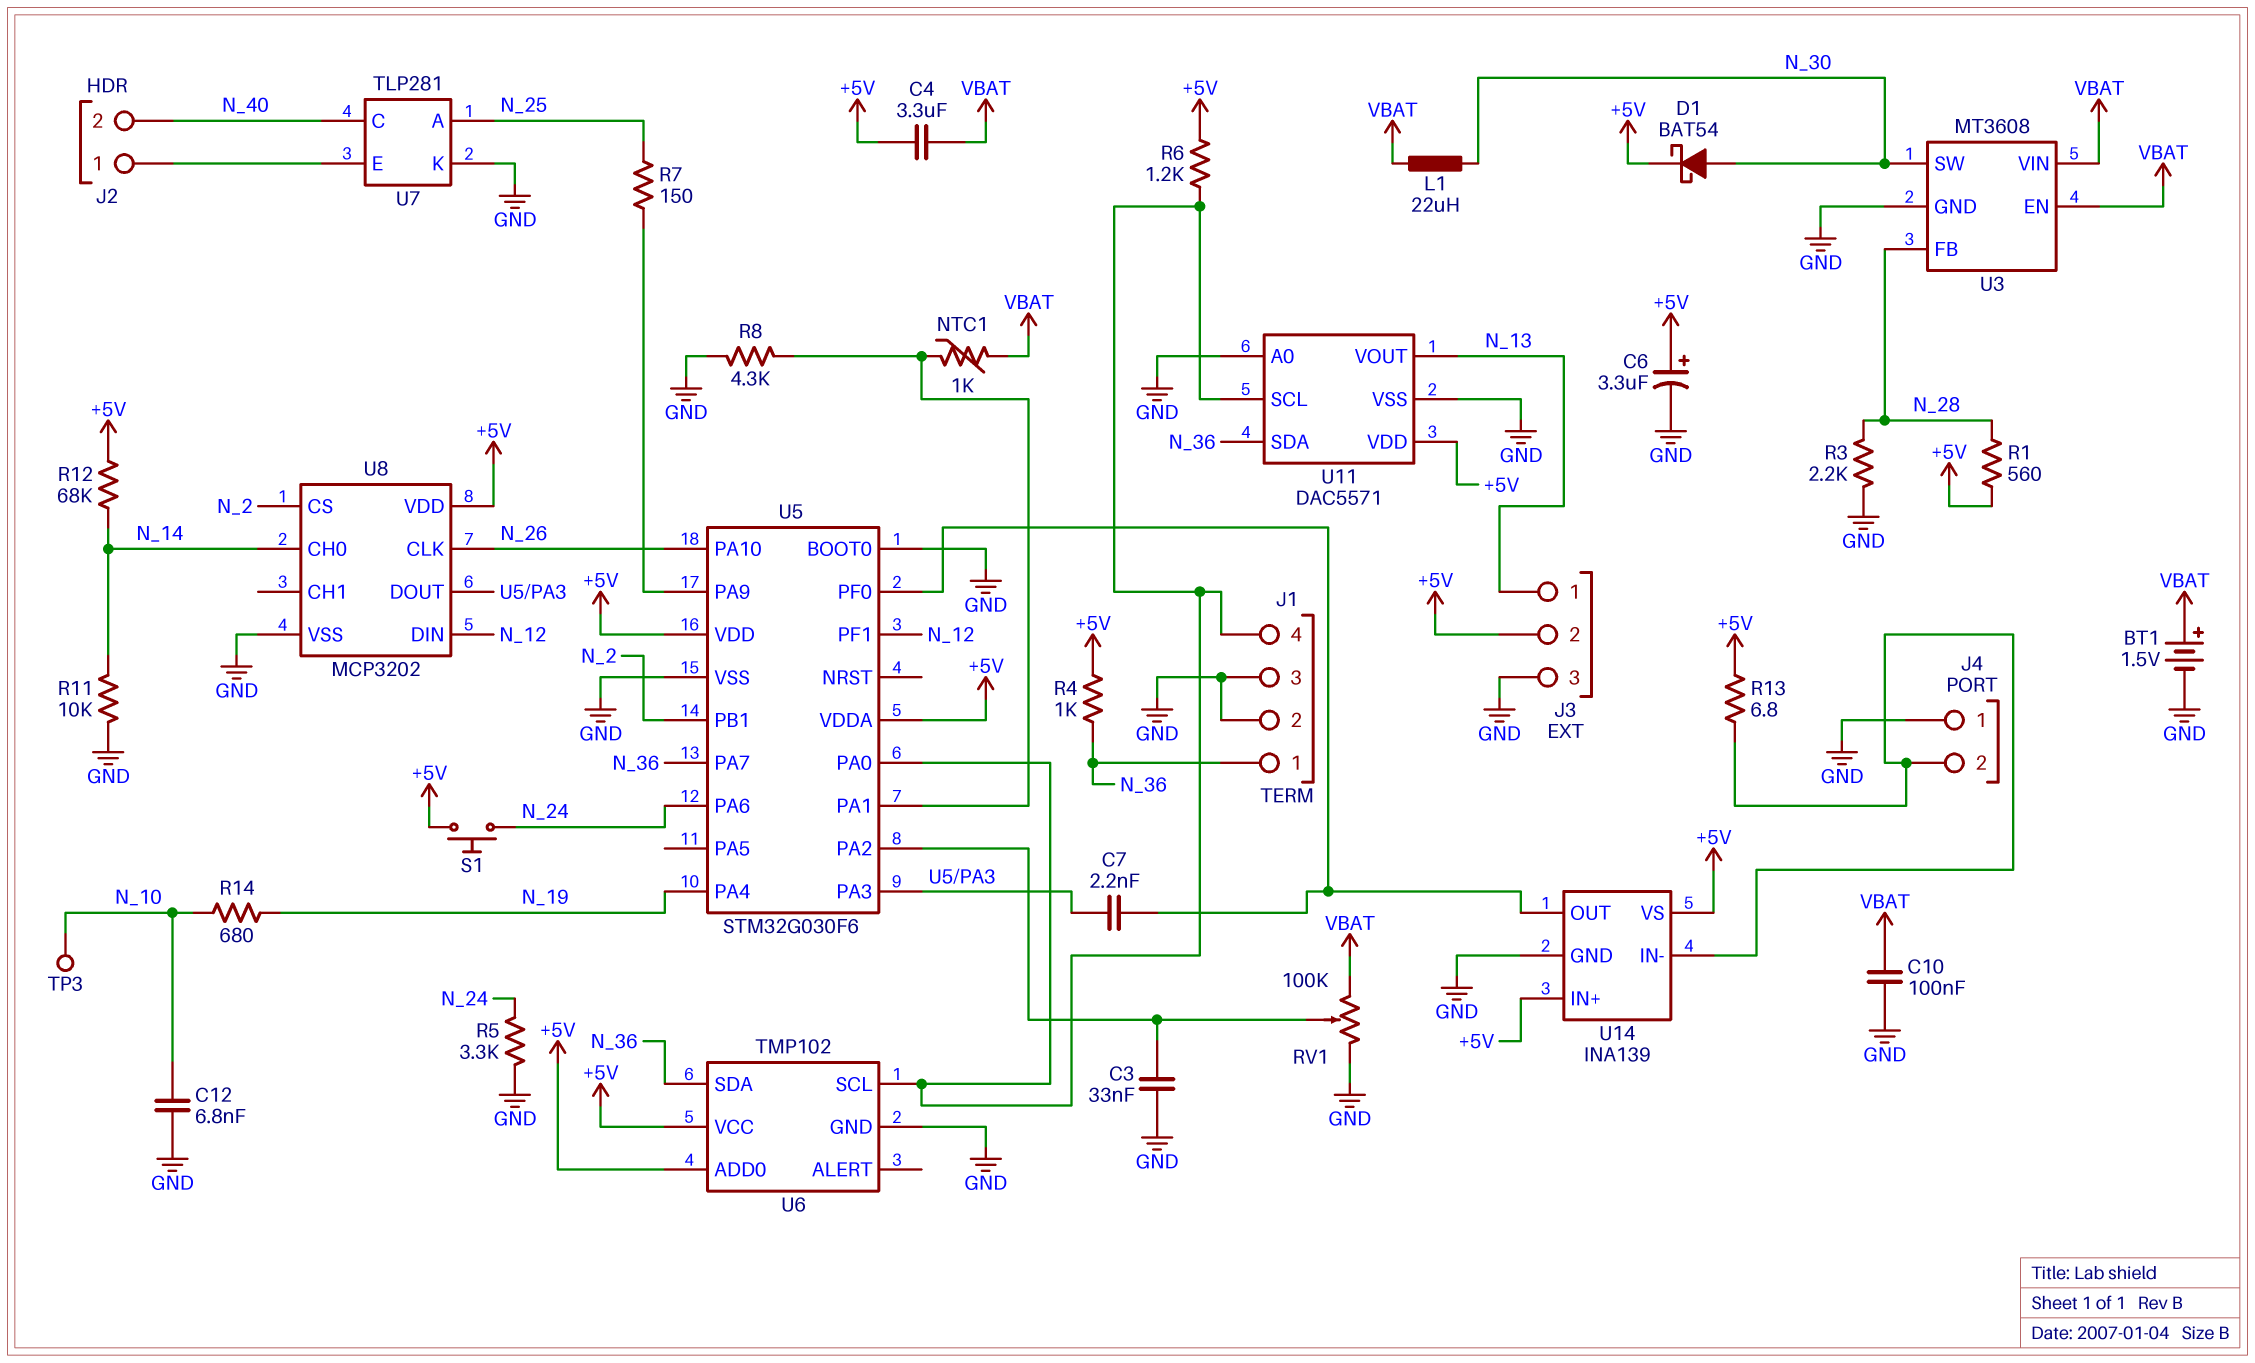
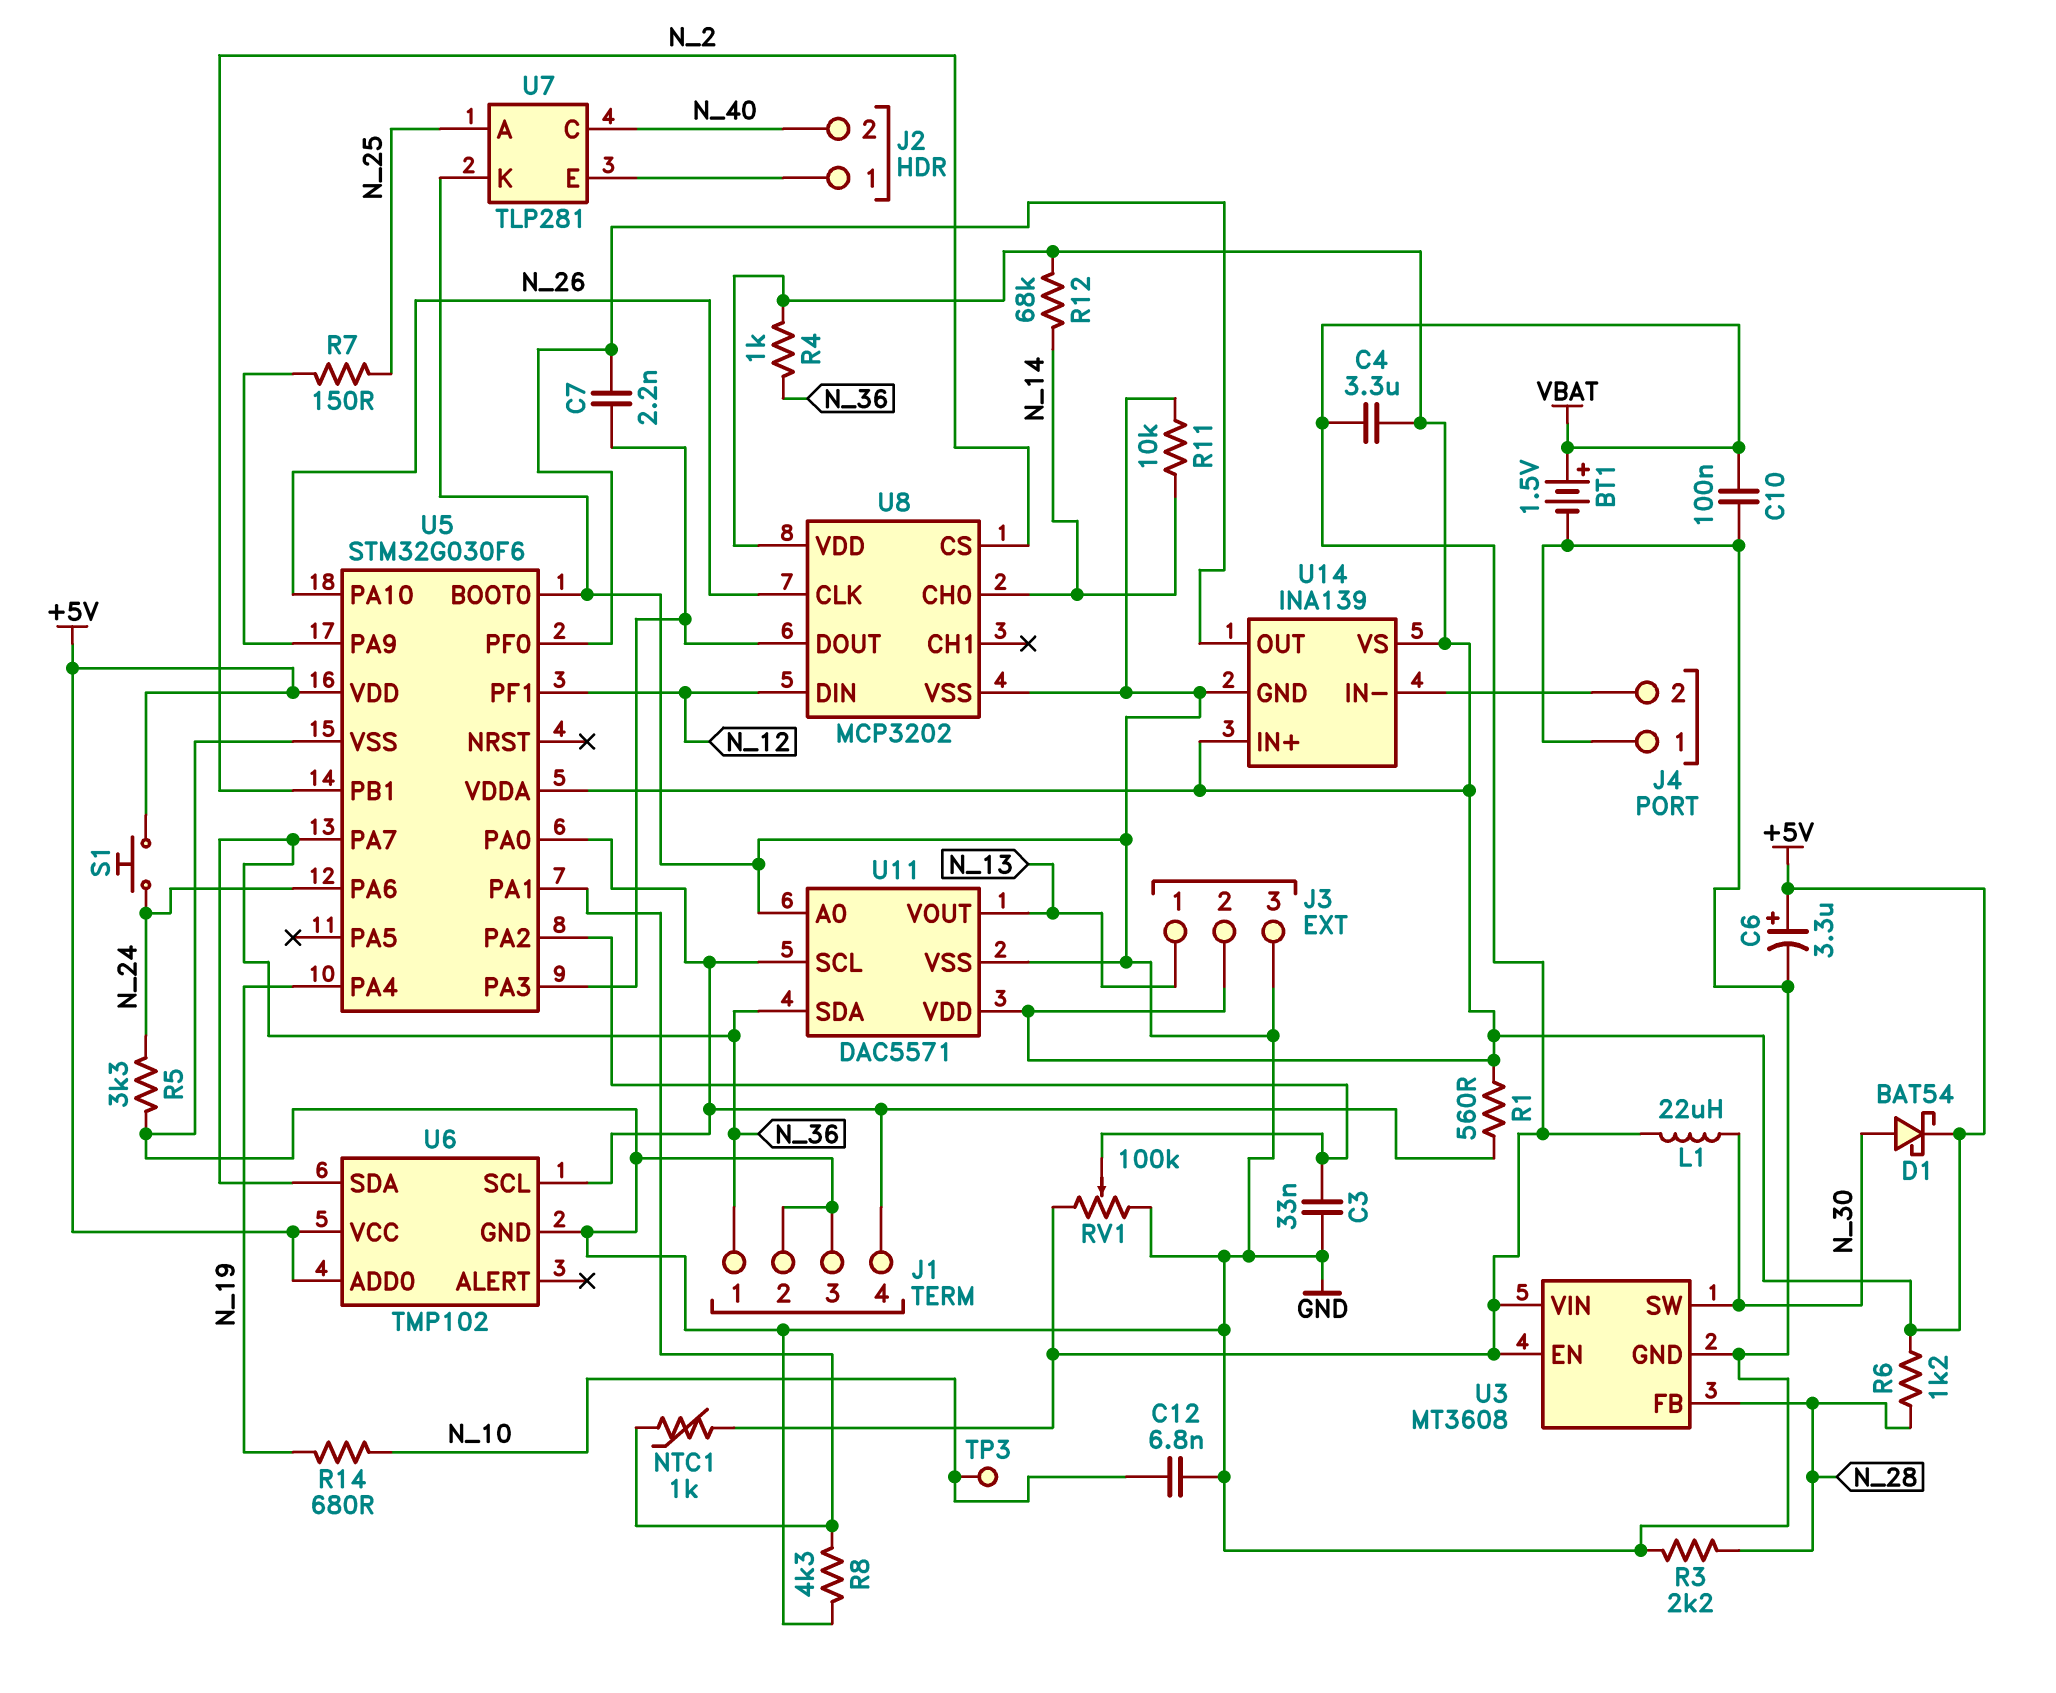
R1: 560 (+5V, N_28) -> 560 (+5V, J1/4)
R6: 1.2k (+5V, J1/4) -> 1.2k (+5V, N_28)
R13: 6.8 (+5V, J4/2) -> none

